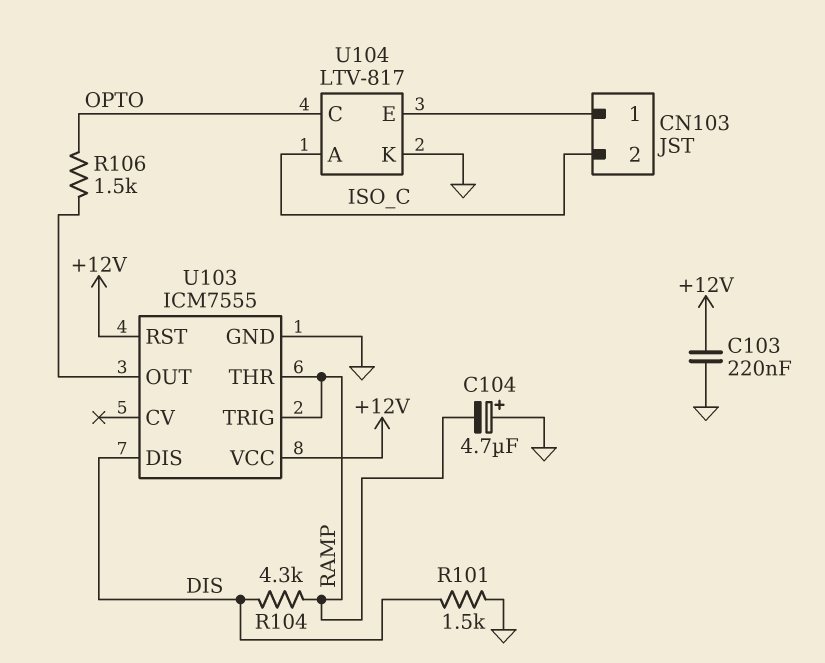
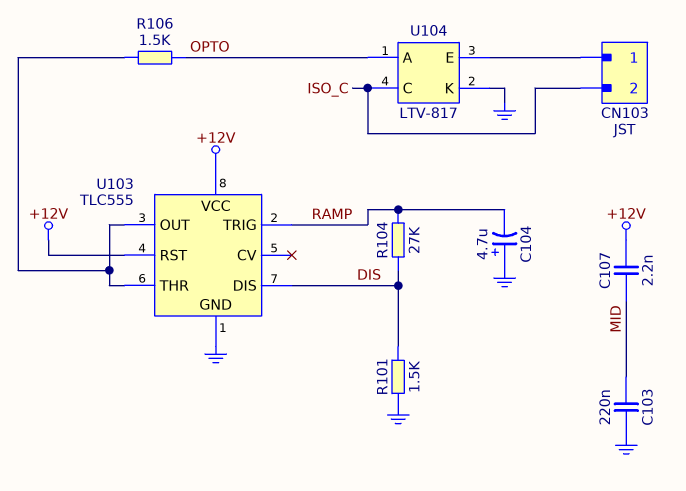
C103: 220nF (+12V, GND) -> 220nF (GND, MID)
C107: none -> 2.2nF (+12V, MID)
R104: 4.3k (DIS, RAMP) -> 27k (DIS, RAMP)
U103: ICM7555 -> TLC555
U103 pin THR: RAMP -> U103/OUT
U104 pin A: ISO_C -> OPTO
U104 pin C: OPTO -> ISO_C

